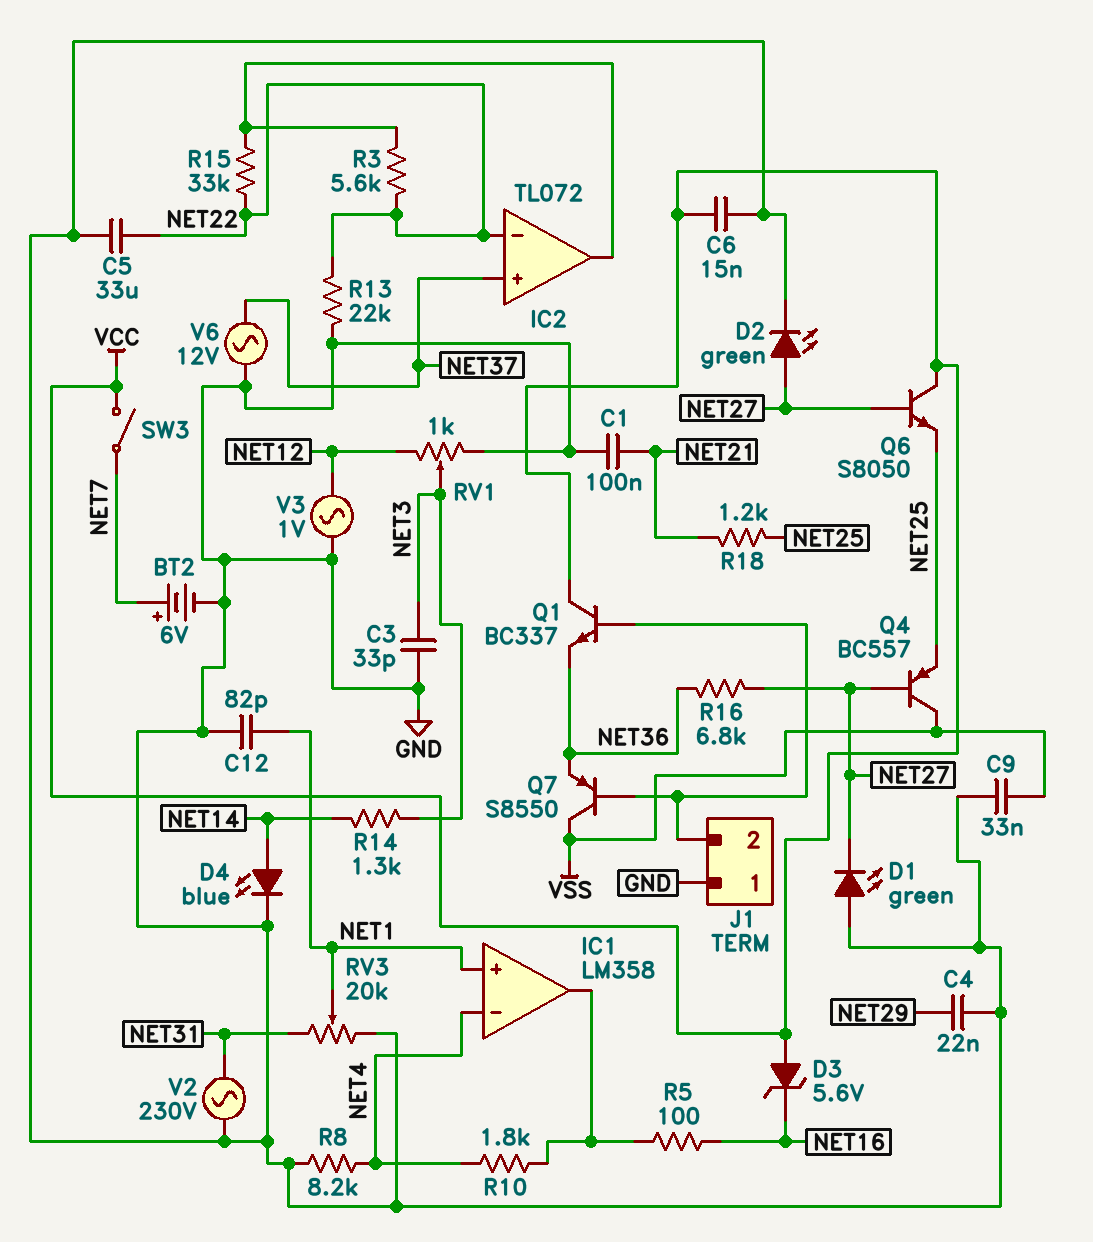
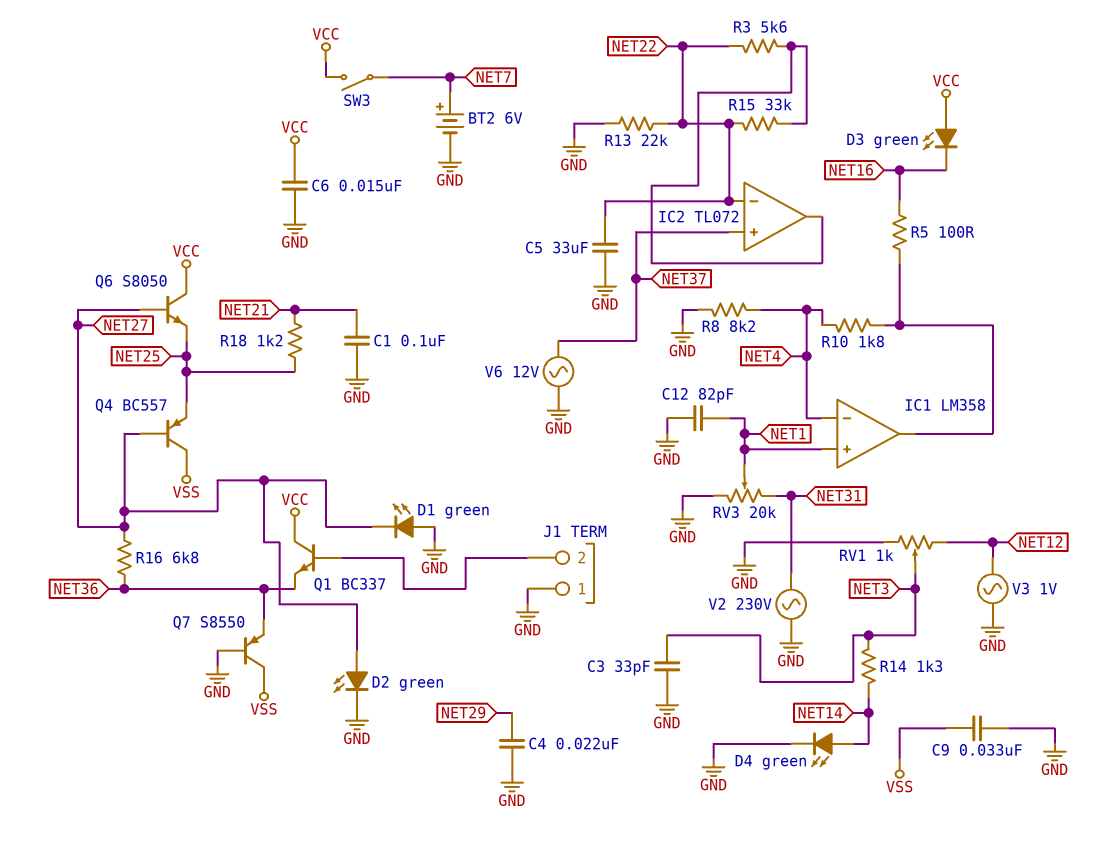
D3: zener 5.6V (A VCC, K NET16) -> LED green (A VCC, K NET16)
D4: LED blue (A NET14, K GND) -> LED green (A NET14, K GND)
Q7: PNP S8550 (B J1/2, C VSS, E NET36) -> PNP S8550 (B GND, C VSS, E NET36)

